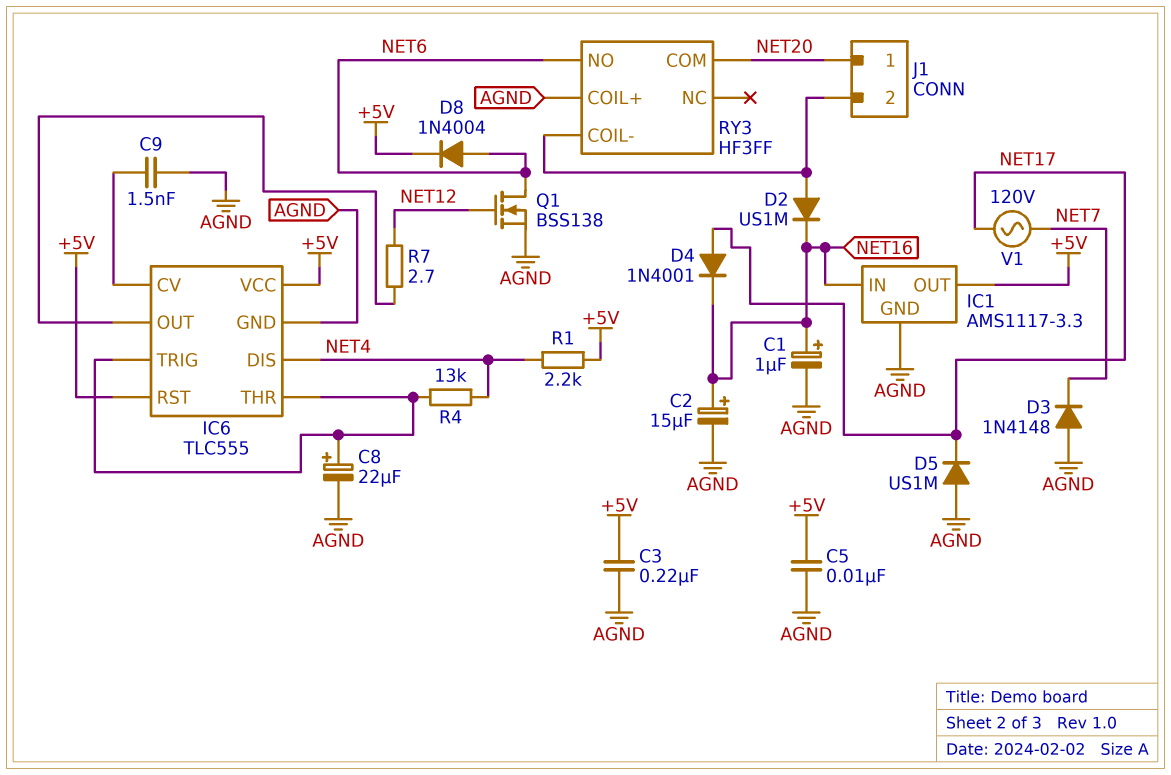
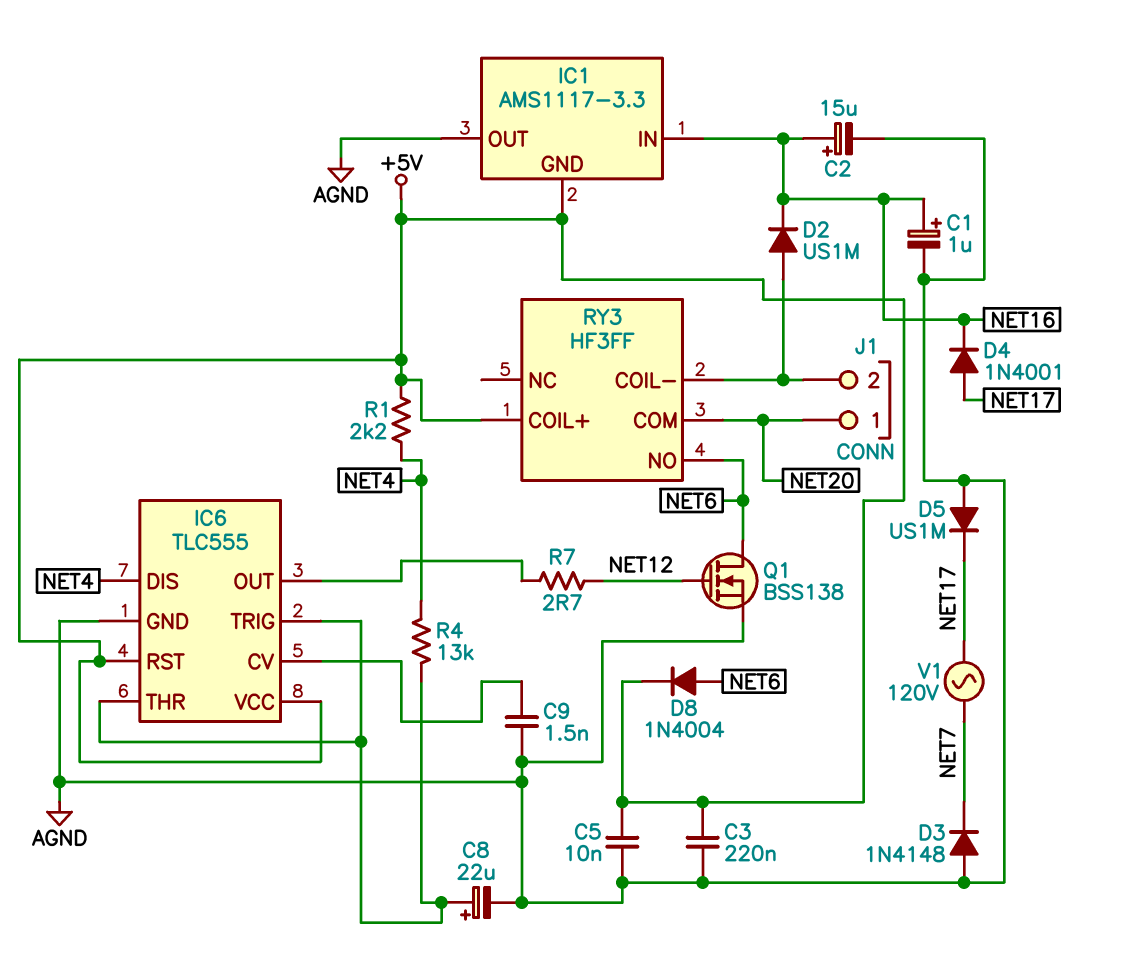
IC1 pin GND: AGND -> +5V
IC1 pin OUT: +5V -> AGND
RY3 pin COIL+: AGND -> +5V

